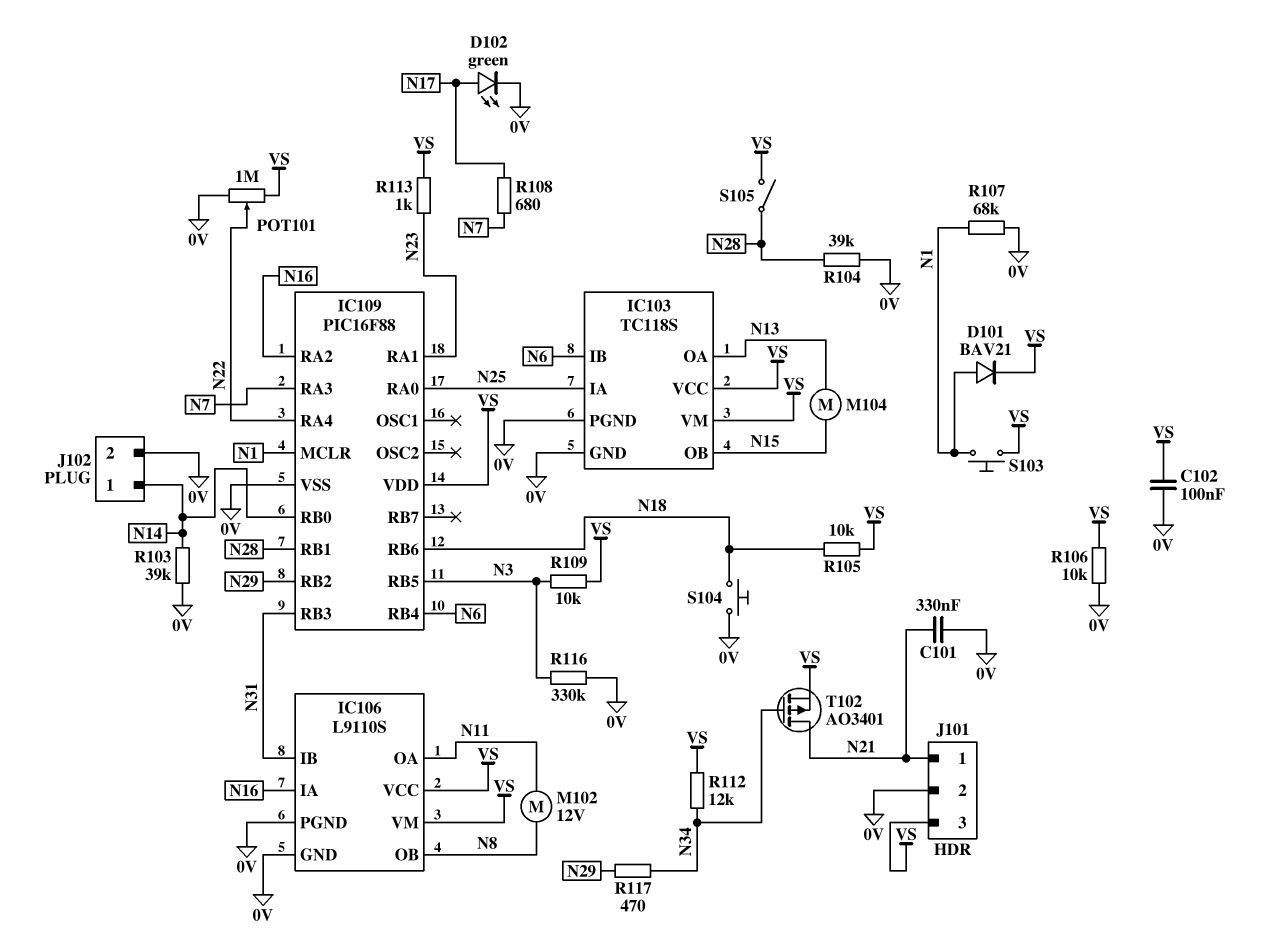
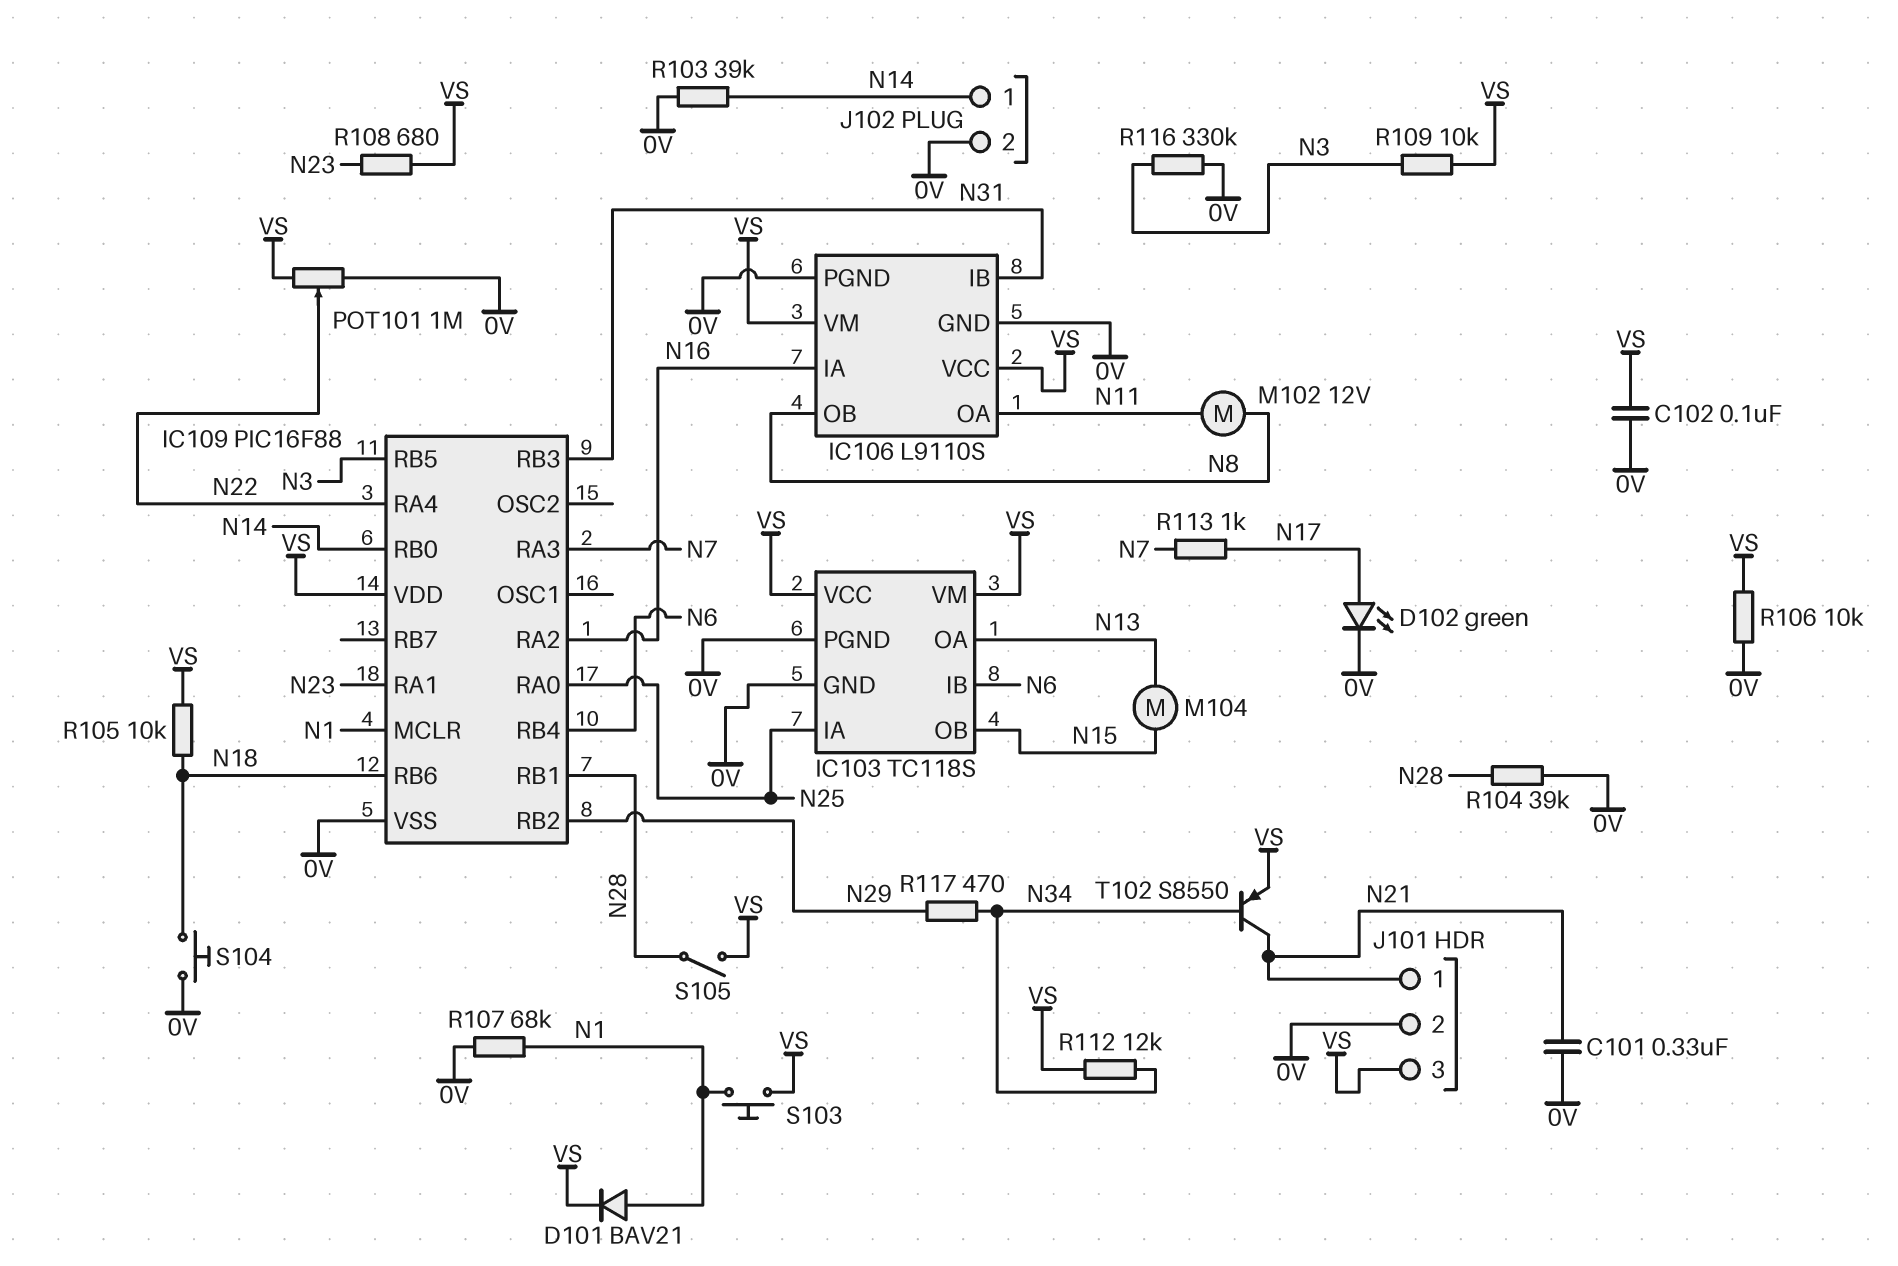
R108: 680 (N7, N17) -> 680 (N23, VS)
R113: 1k (N23, VS) -> 1k (N7, N17)
T102: PMOS AO3401 (G N34, D N21, S VS) -> PNP S8550 (B N34, C N21, E VS)

